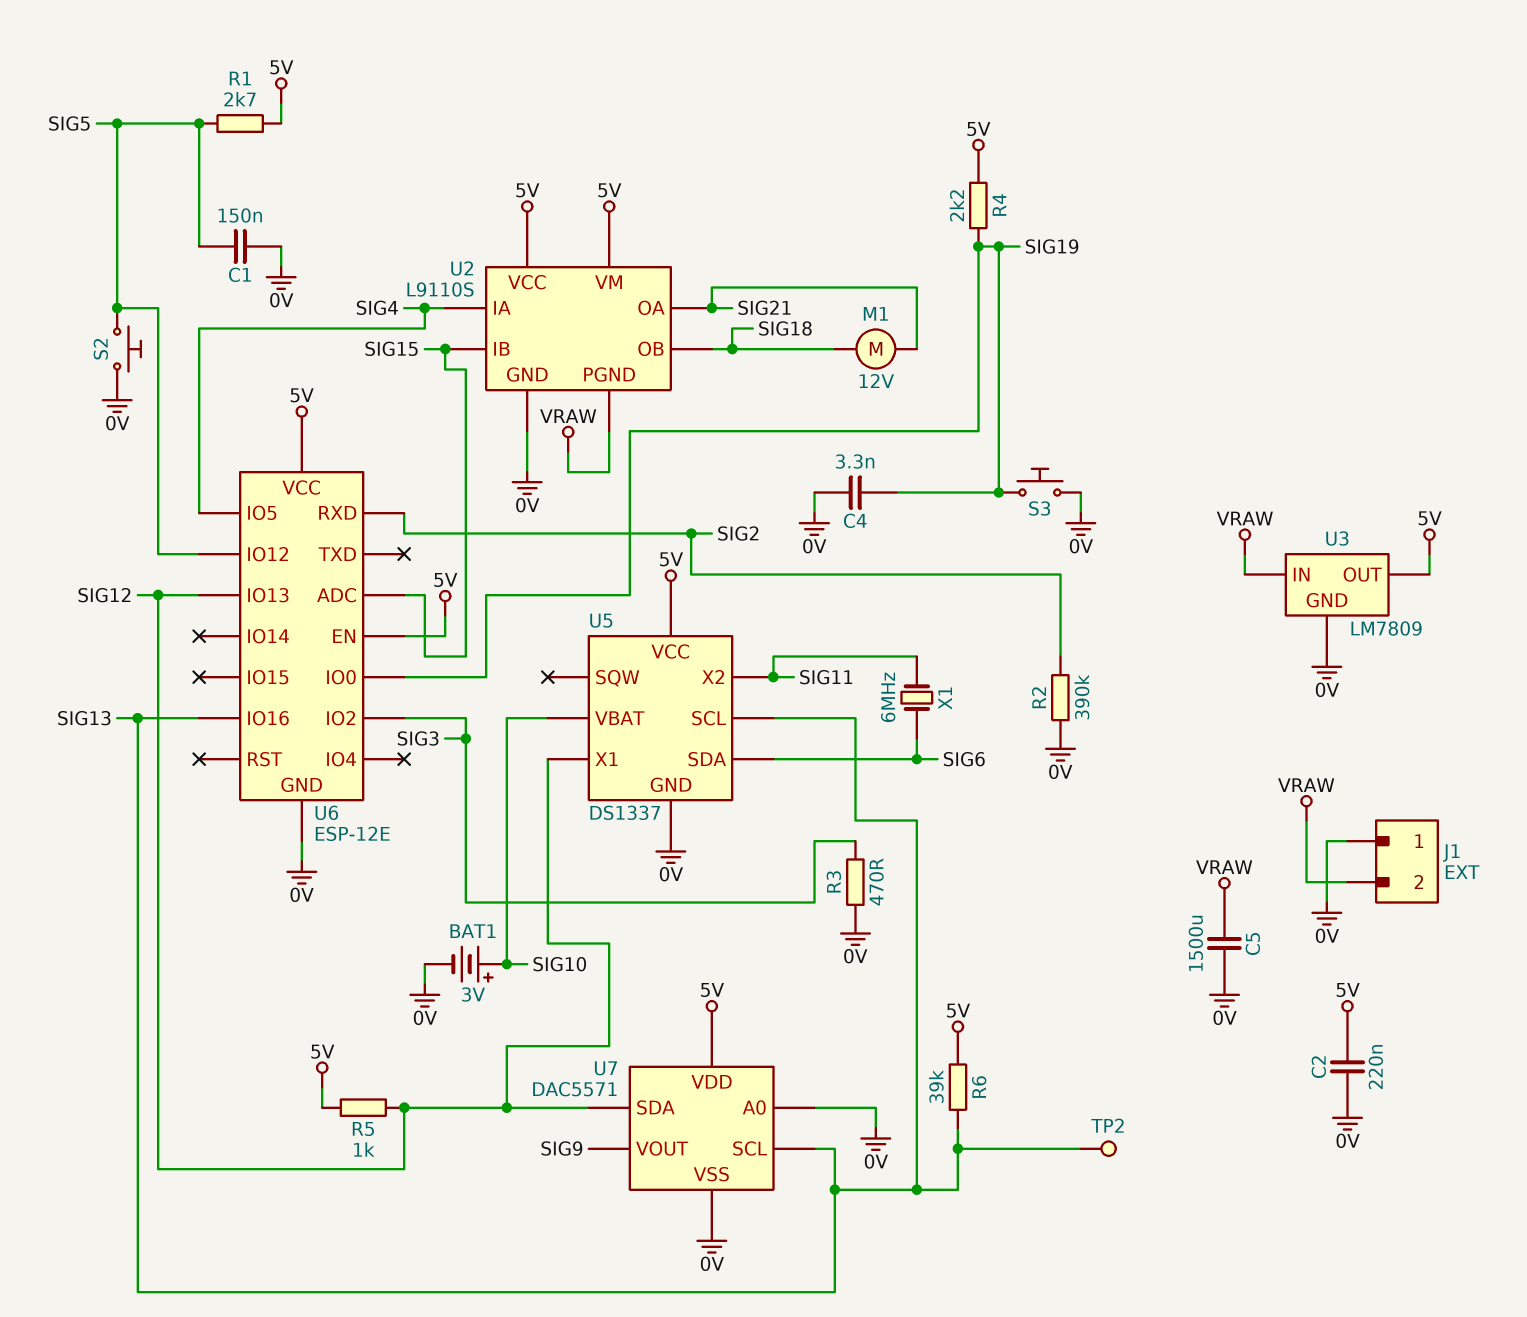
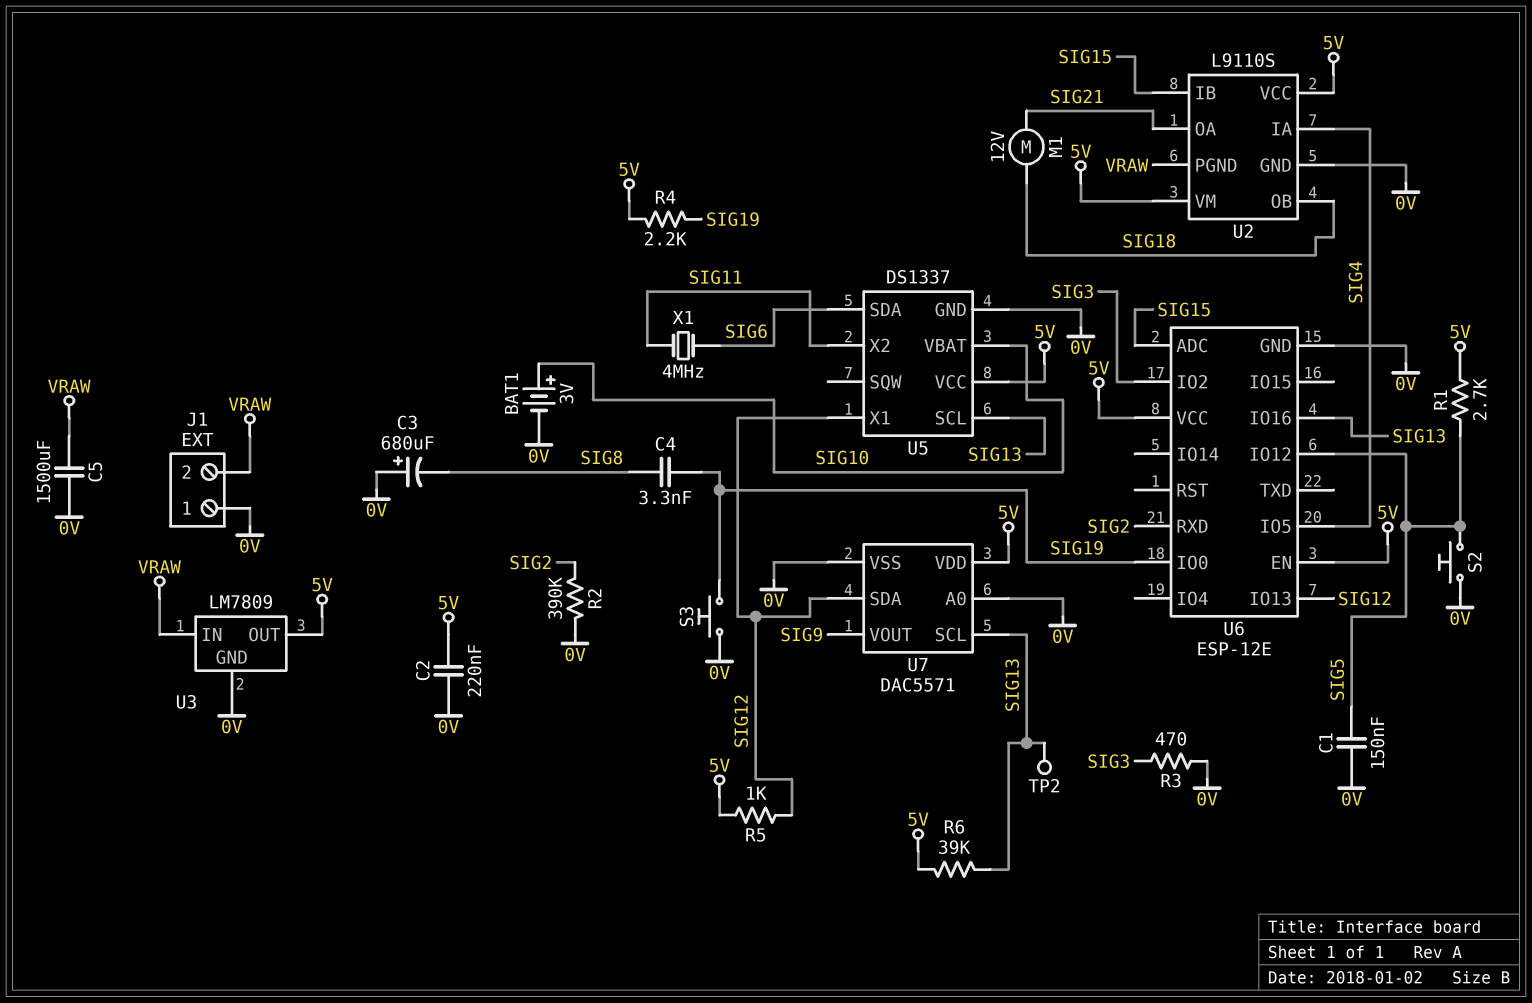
C3: none -> 680uF (plus 0V, minus SIG8)
C4: 3.3nF (0V, SIG19) -> 3.3nF (SIG8, SIG19)
X1: 6MHz (SIG6, SIG11) -> 4MHz (SIG6, SIG11)

